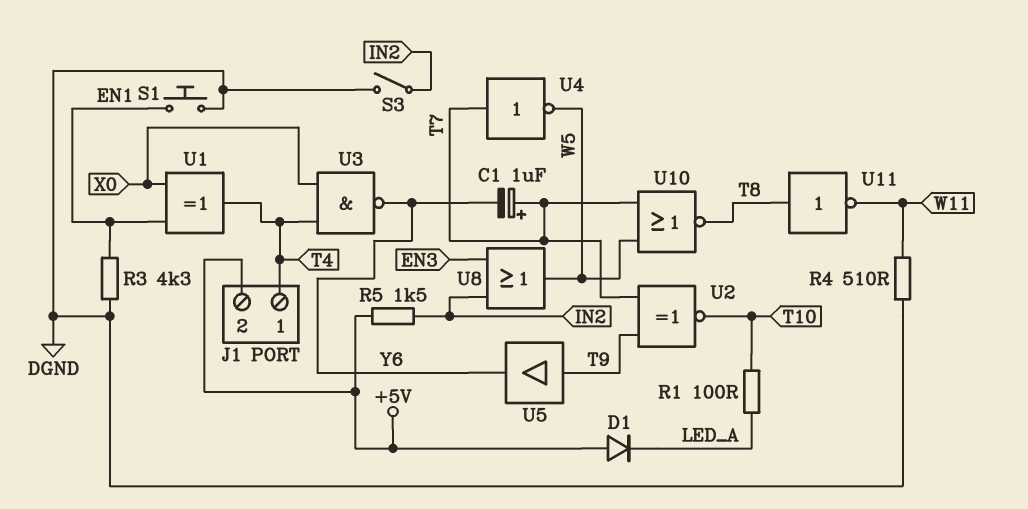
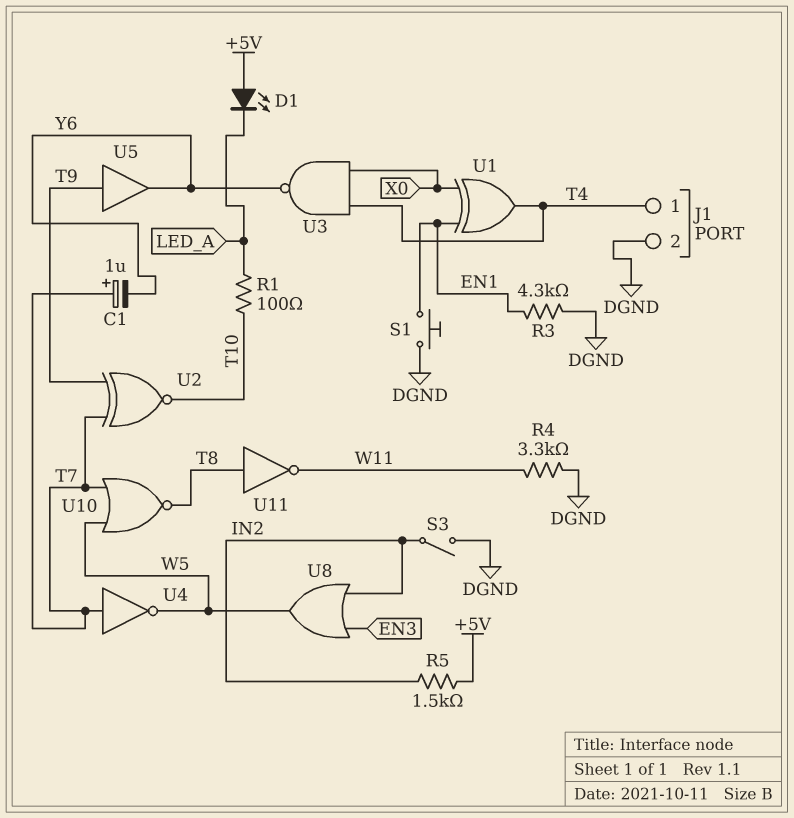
D1: diode (A +5V, K LED_A) -> LED (A +5V, K LED_A)
J1 pin 2: +5V -> DGND
R4: 510 (DGND, W11) -> 3.3k (DGND, W11)

